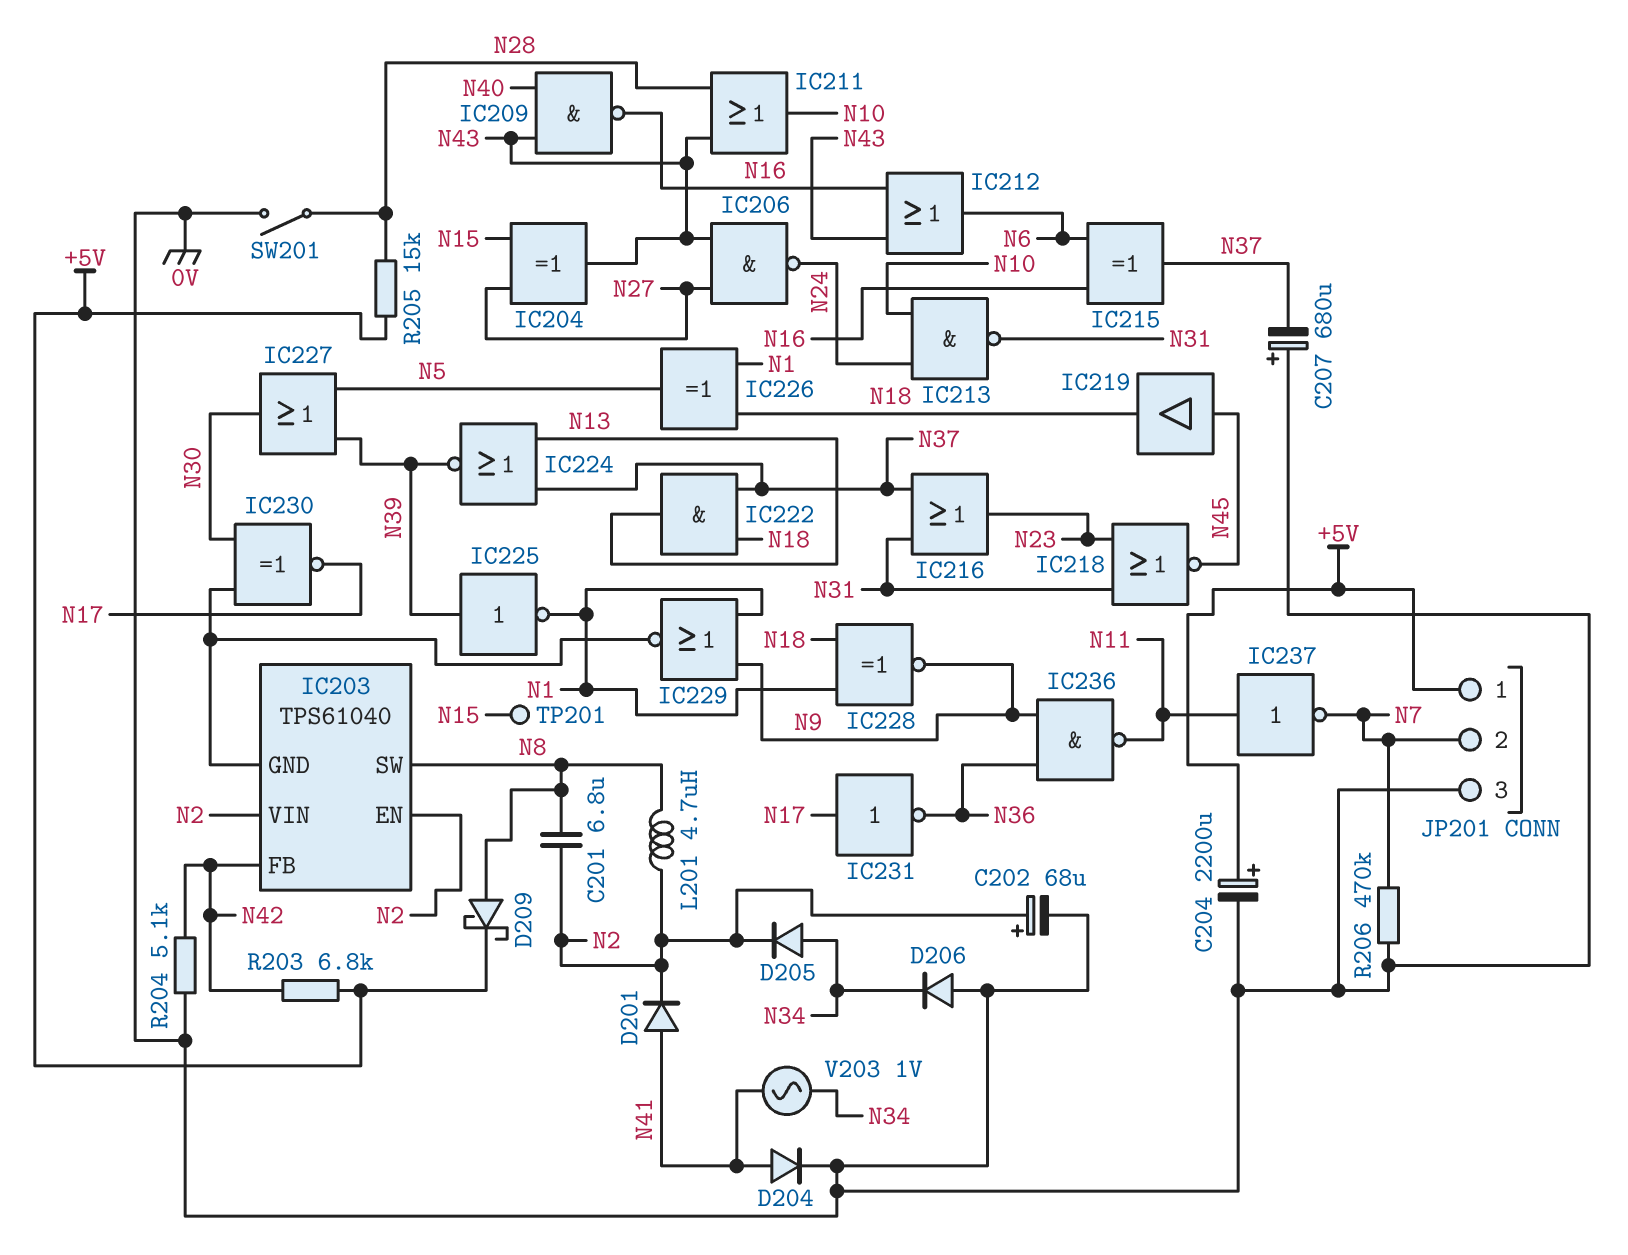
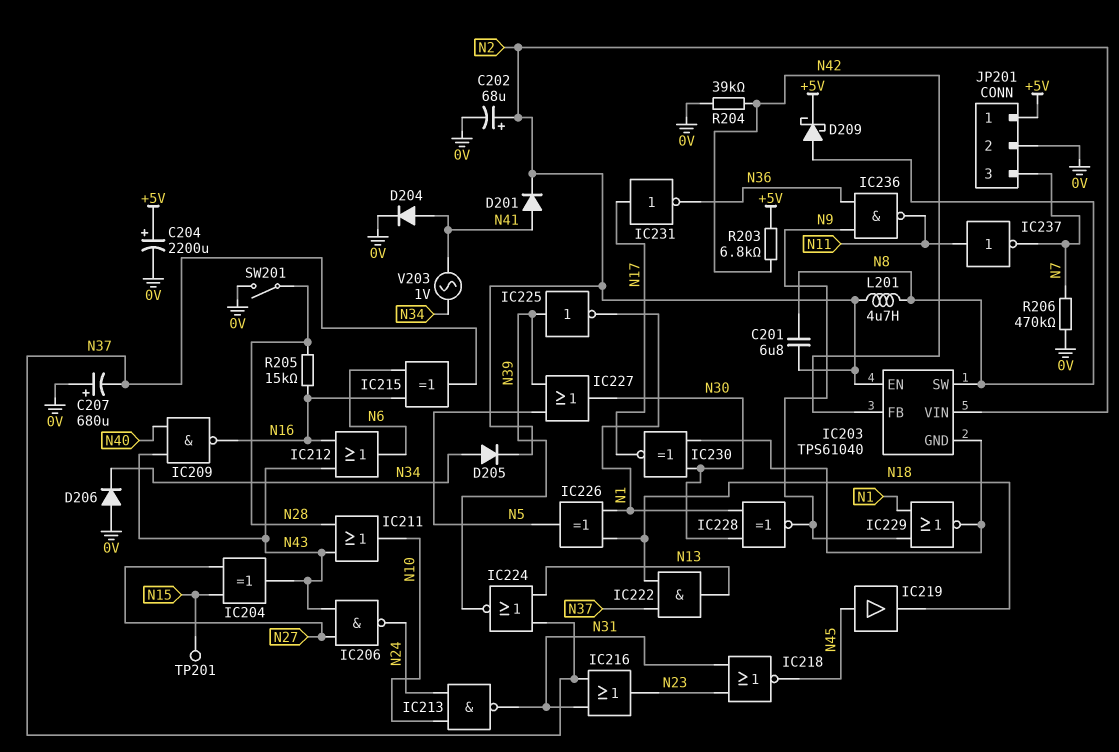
IC228: XNOR (in N1, in N18, out N9) -> XNOR (in N1, in N30, out N9)
JP201 pin 2: N7 -> 0V
JP201 pin 3: 0V -> N7
R204: 5.1k (0V, N42) -> 39k (0V, N42)
R205: 15k (+5V, N28) -> 15k (N16, N28)

